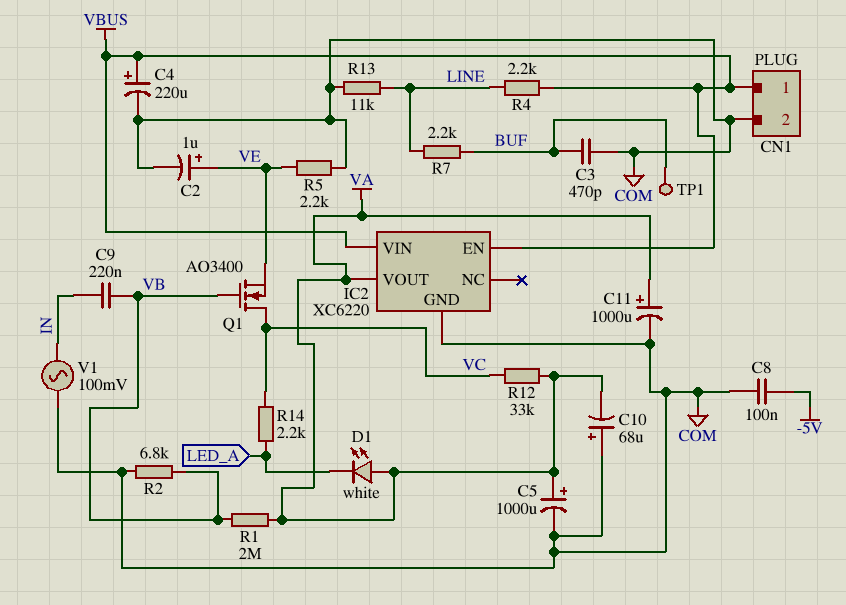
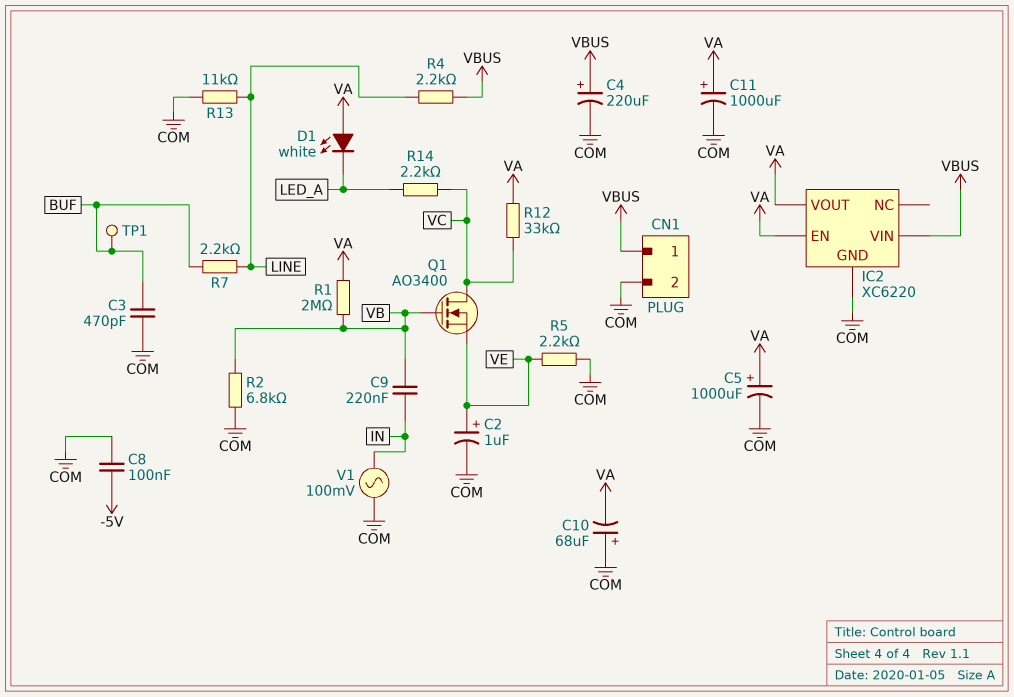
IC2 pin EN: VBUS -> VA

